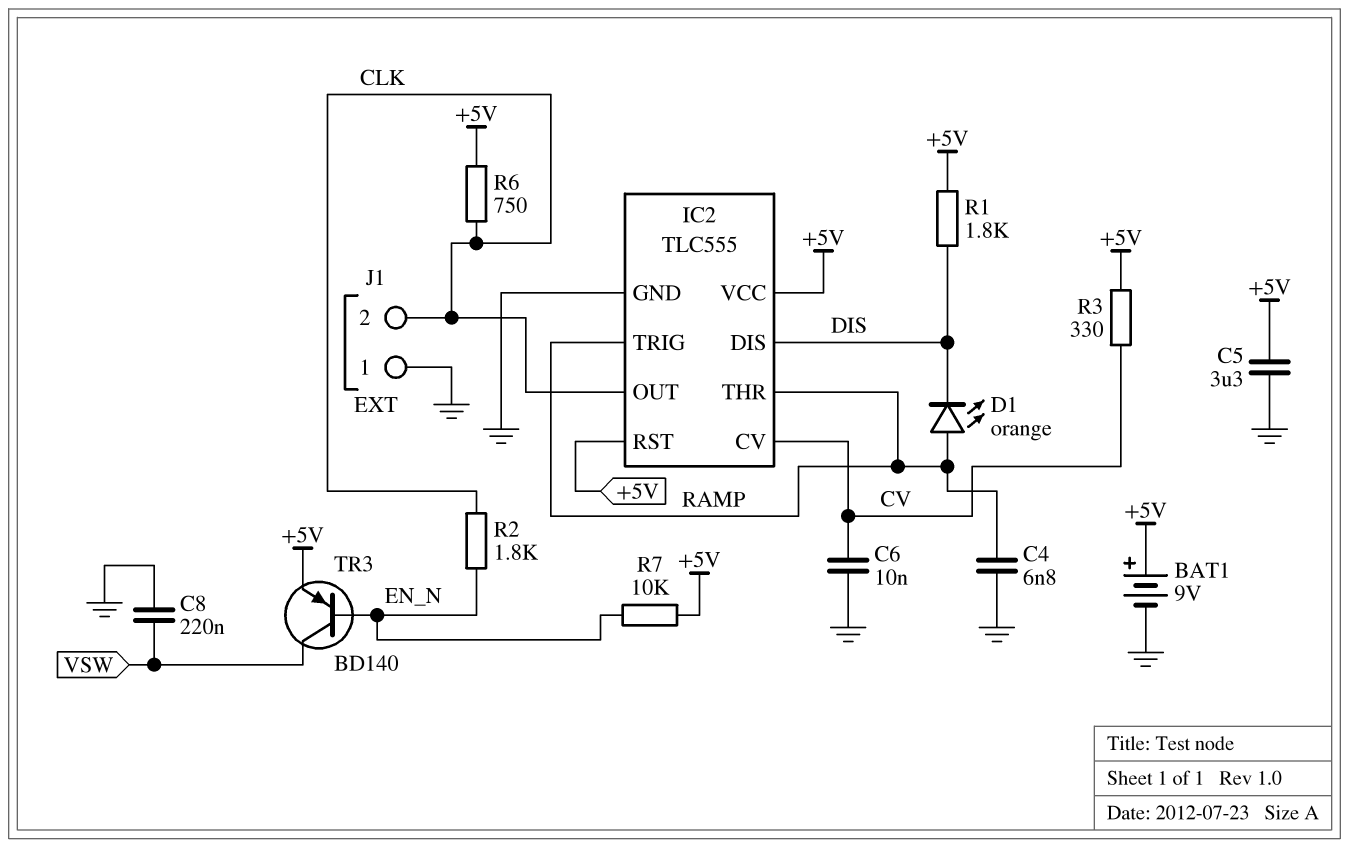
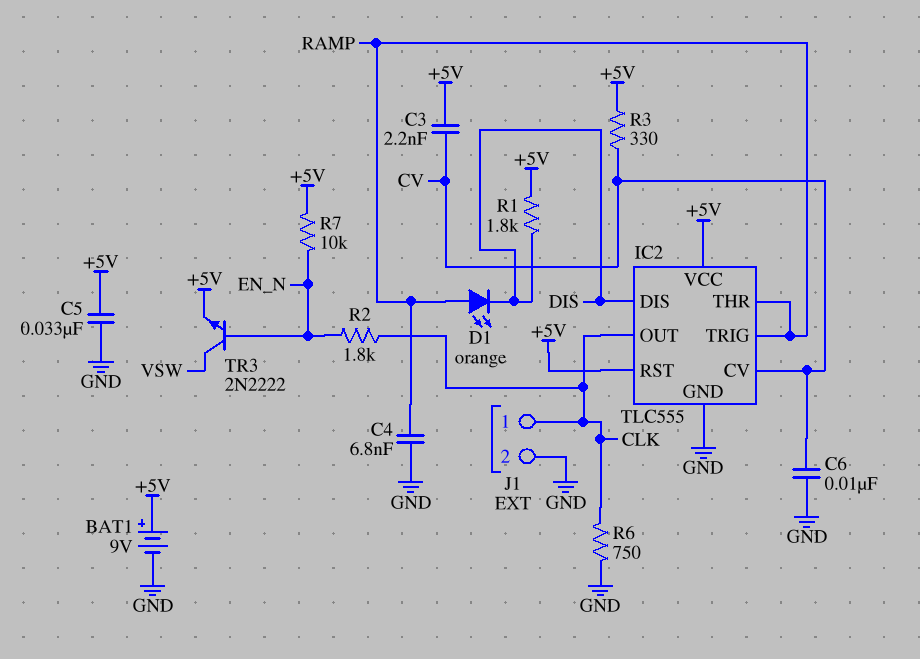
C3: none -> 2.2nF (+5V, CV)
C5: 3.3uF (+5V, GND) -> 33nF (+5V, GND)
C8: 220nF (GND, VSW) -> none
J1 pin 1: GND -> CLK
J1 pin 2: CLK -> GND
R6: 750 (+5V, CLK) -> 750 (CLK, GND)
TR3: PNP BD140 (B EN_N, C VSW, E +5V) -> NPN 2N2222 (B EN_N, C VSW, E +5V)

